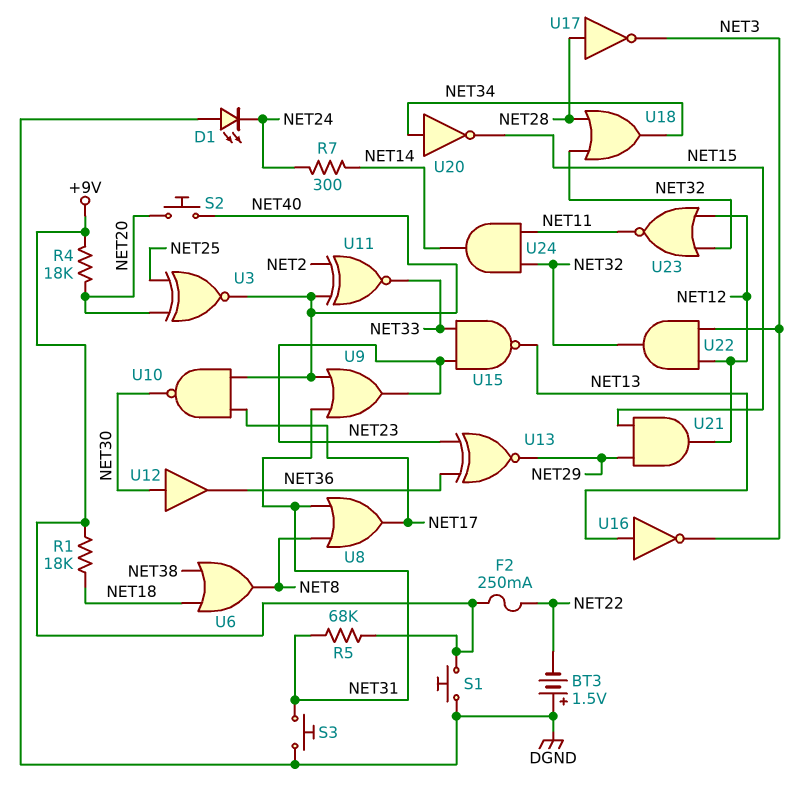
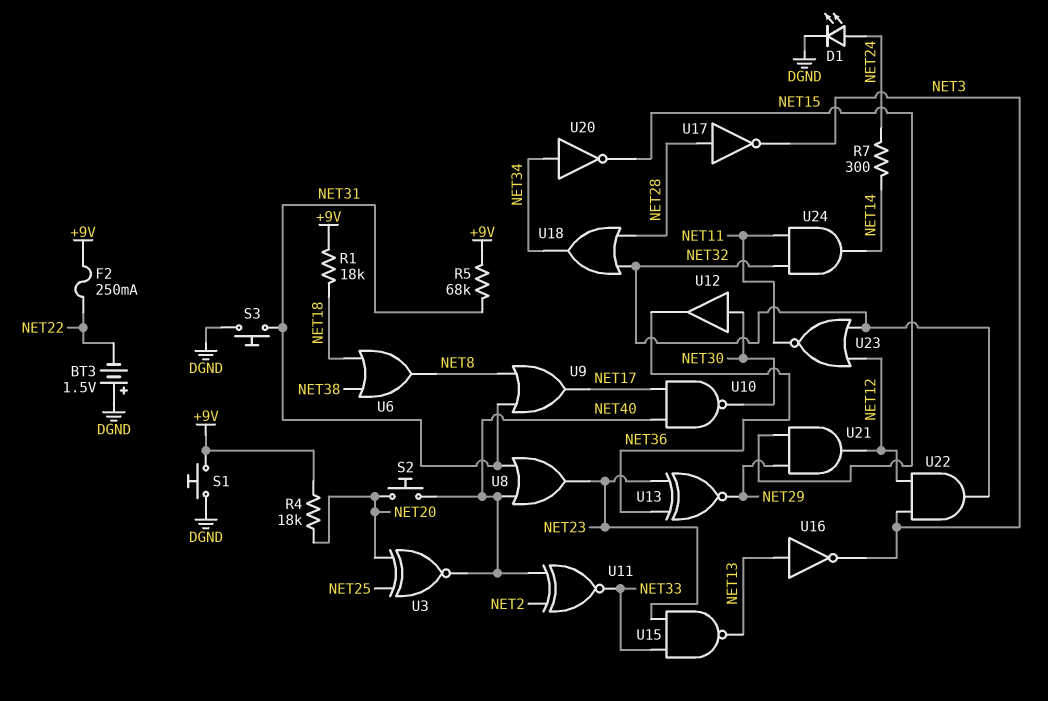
D1: LED (A DGND, K NET24) -> LED (A NET24, K DGND)
U8: OR (in NET8, in NET31, out NET17) -> OR (in NET31, in NET40, out NET23)
U9: OR (in NET31, in NET40, out NET23) -> OR (in NET8, in NET31, out NET17)

